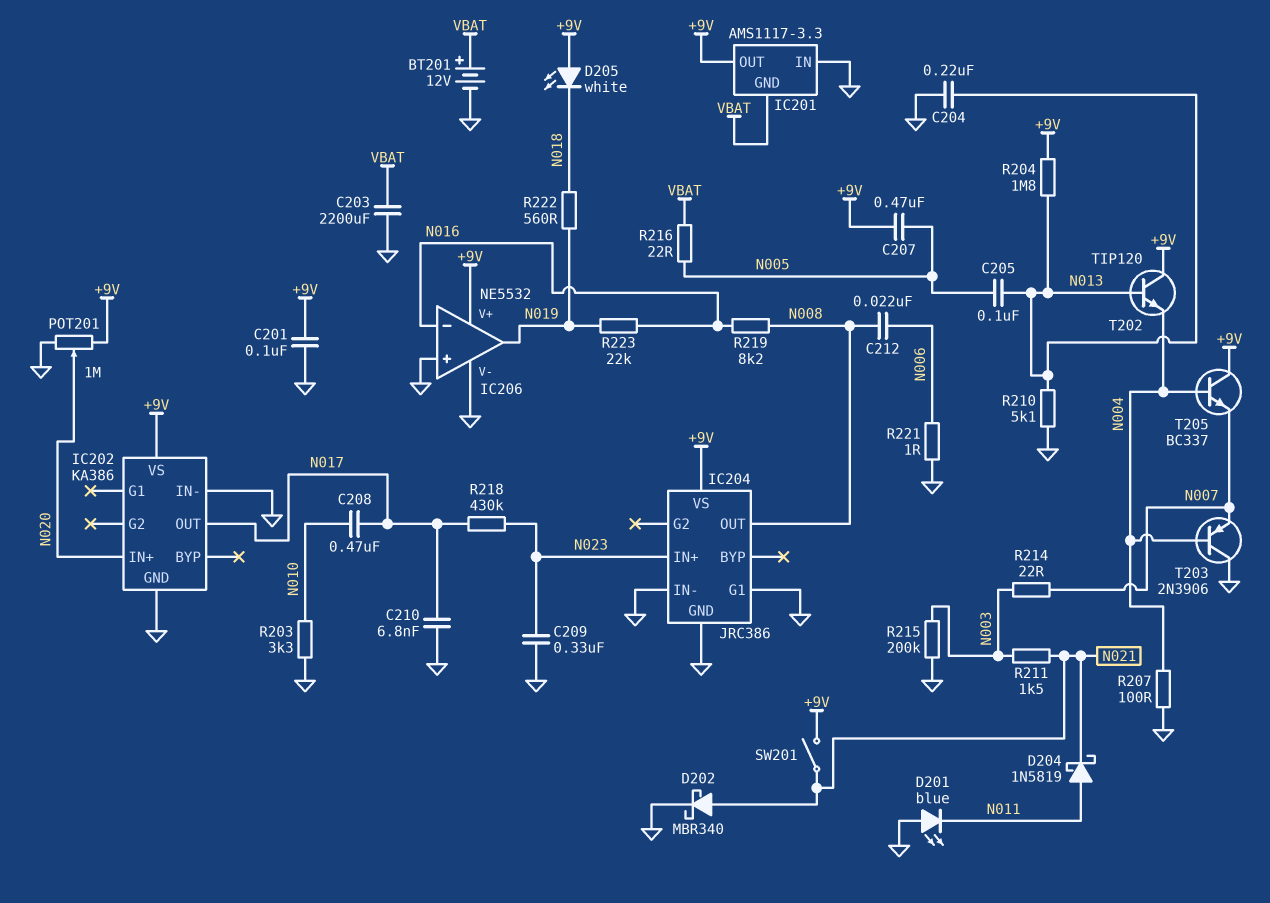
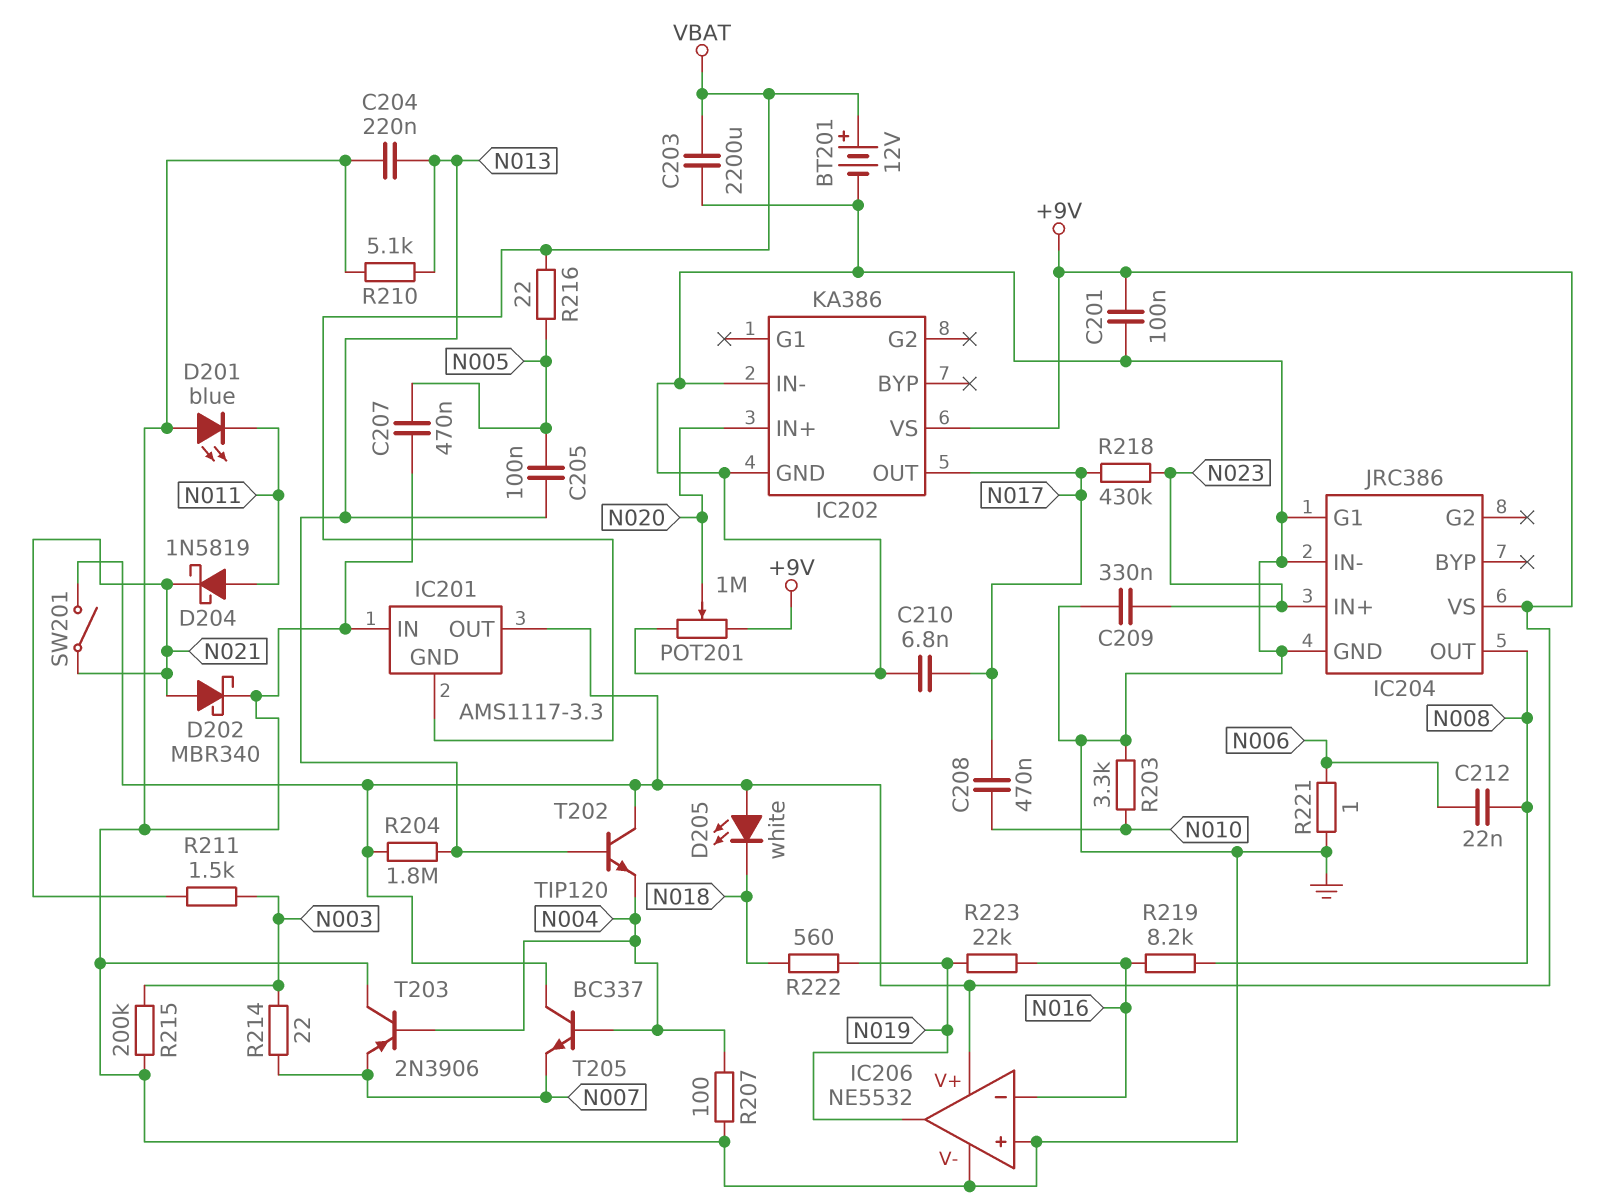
C207: 470nF (+9V, N005) -> 470nF (GND, N005)

